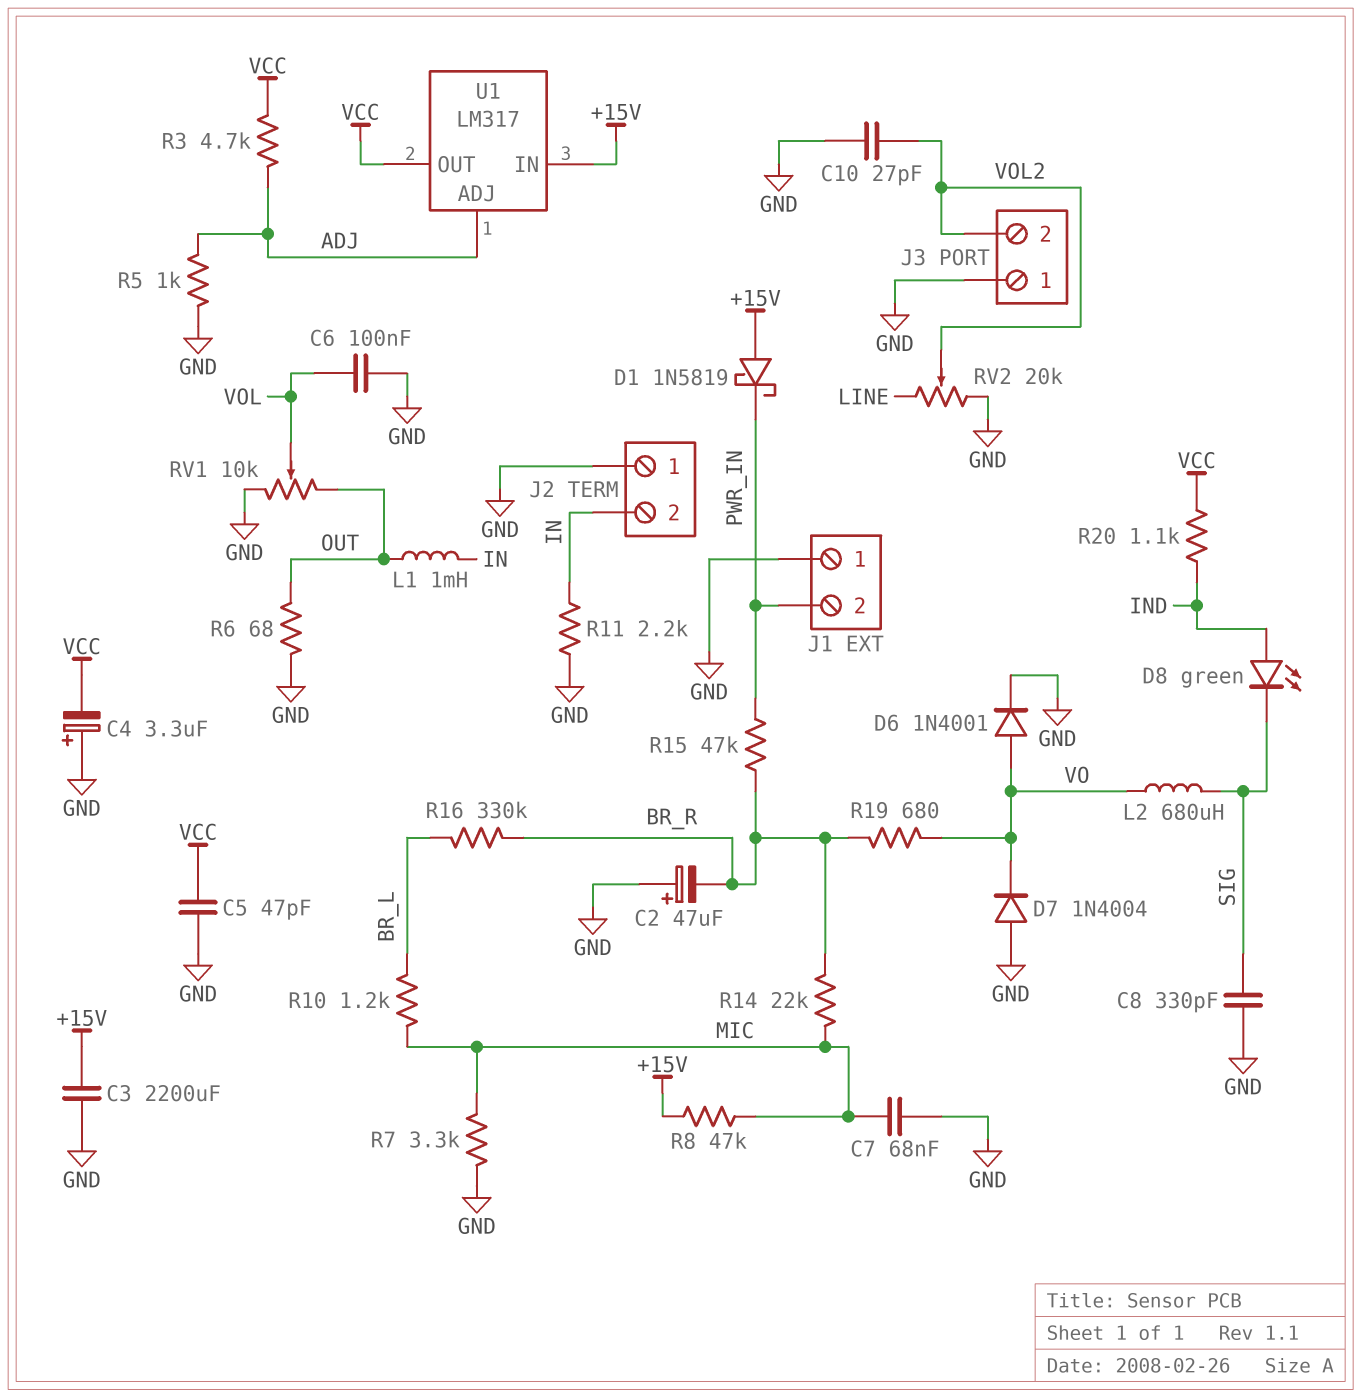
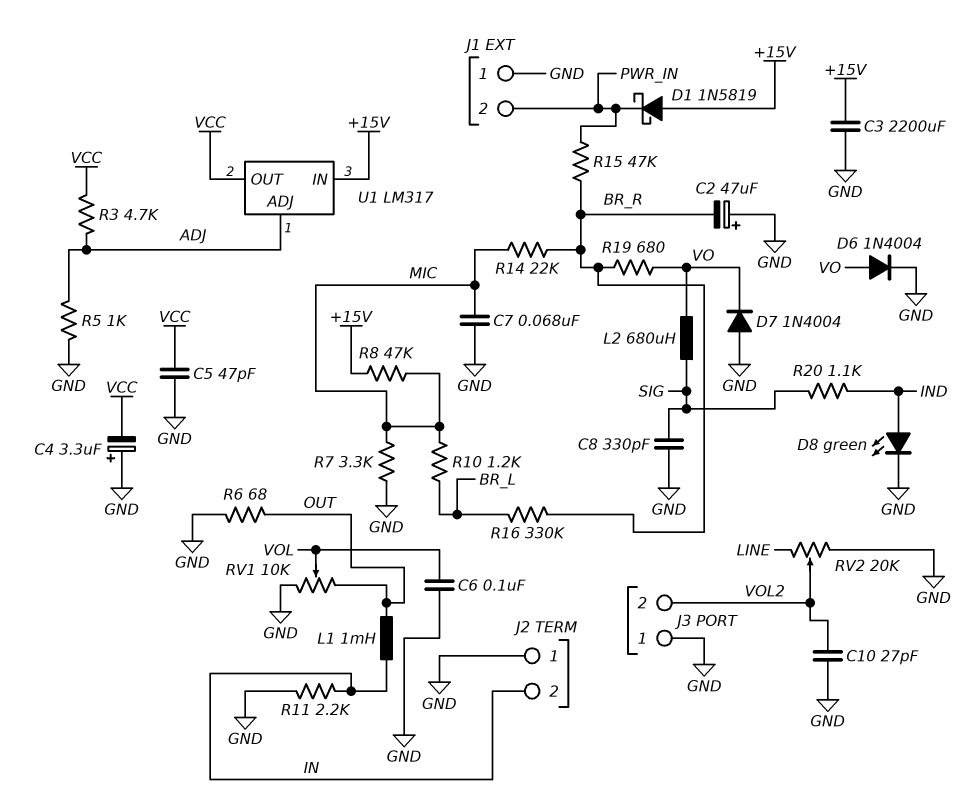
D6: diode 1N4001 (A VO, K GND) -> diode 1N4004 (A VO, K GND)
D8: LED green (A IND, K SIG) -> LED green (A IND, K GND)
R20: 1.1k (IND, VCC) -> 1.1k (IND, SIG)

